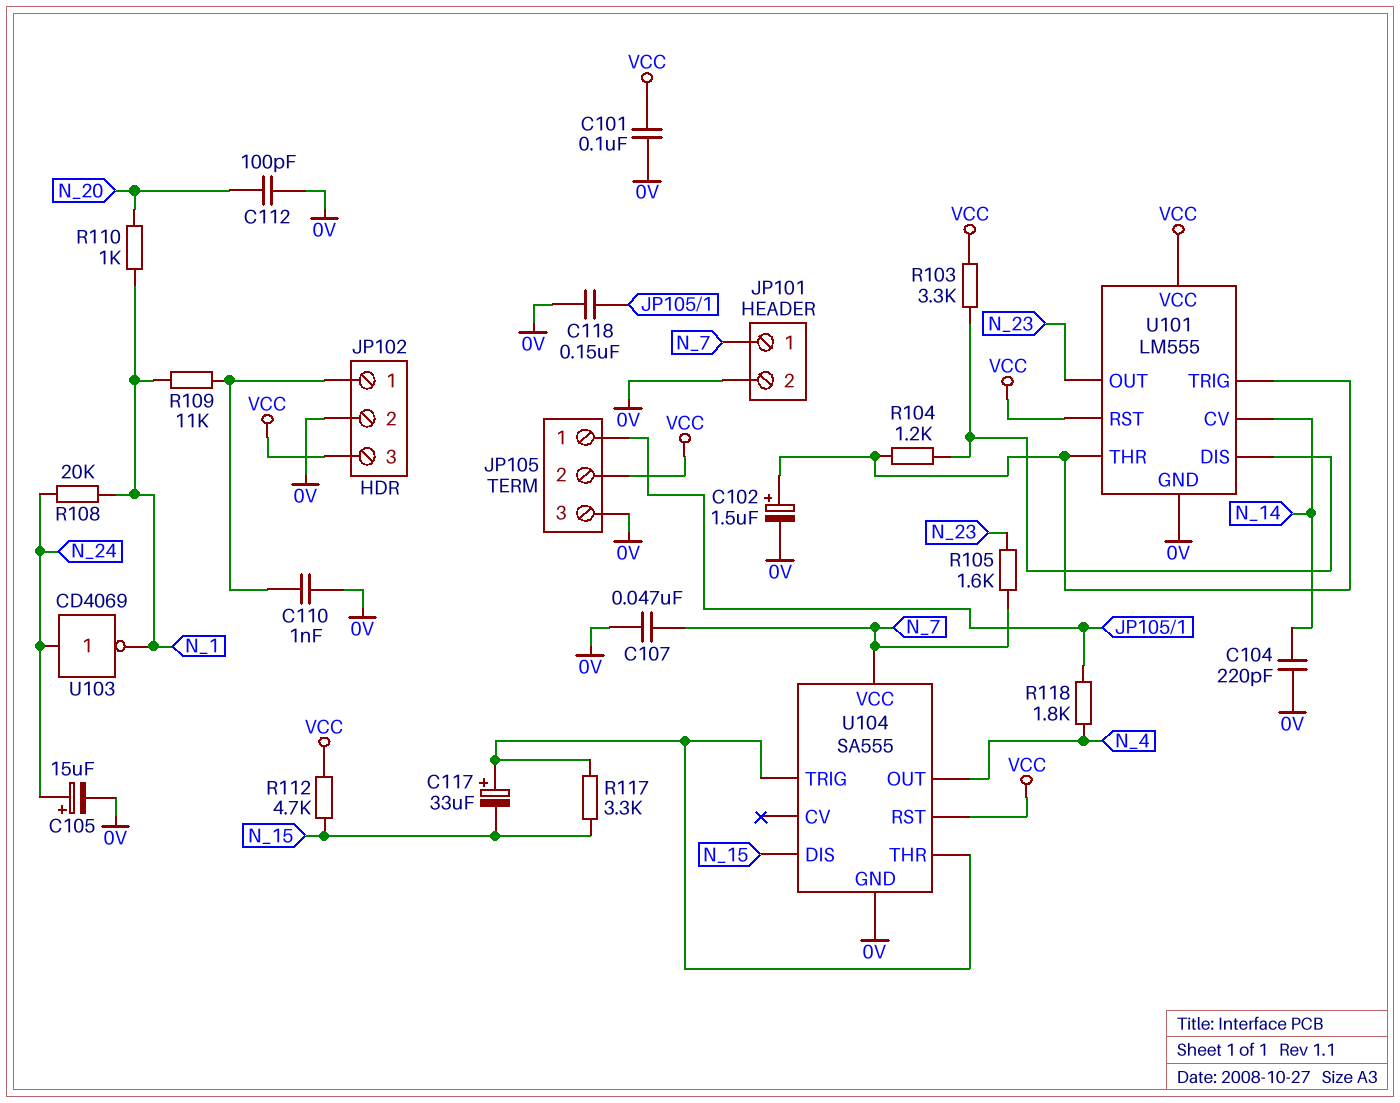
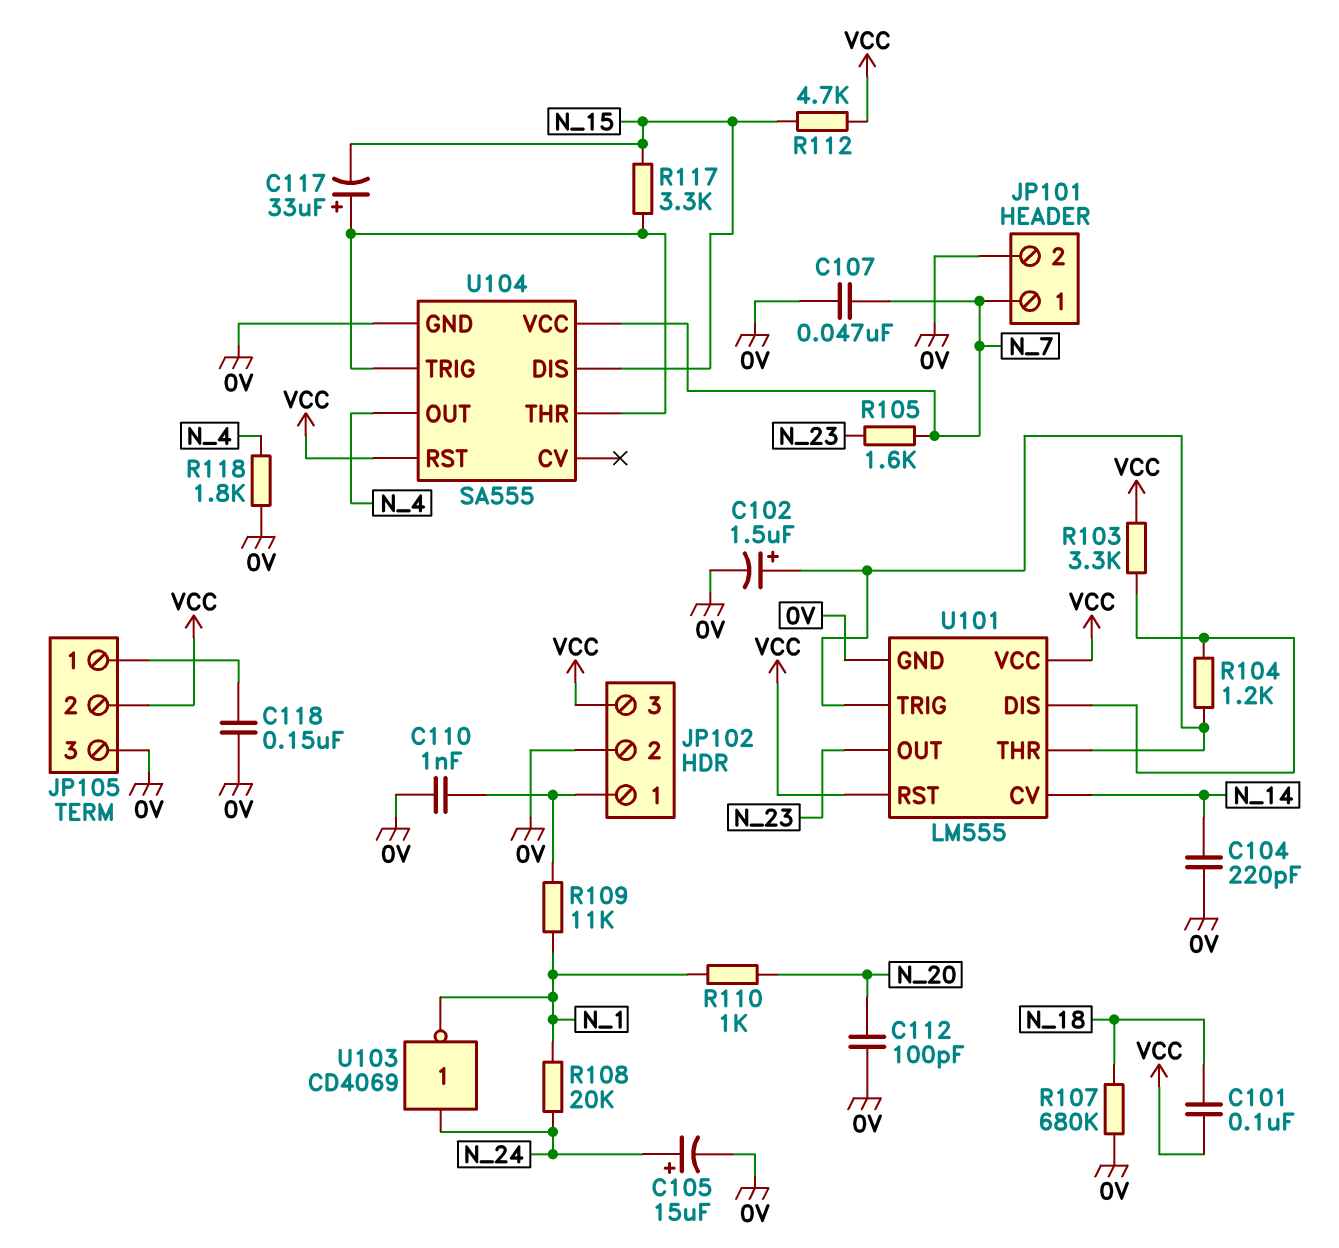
C101: 100nF (0V, VCC) -> 100nF (N_18, VCC)
R107: none -> 680k (0V, N_18)
R118: 1.8k (JP105/1, N_4) -> 1.8k (0V, N_4)

